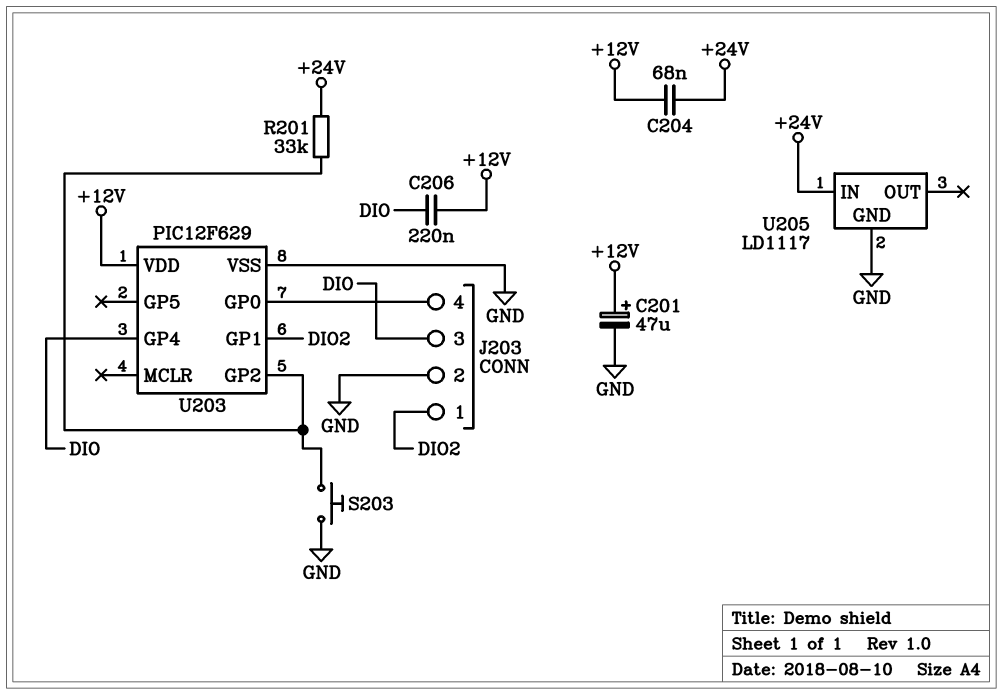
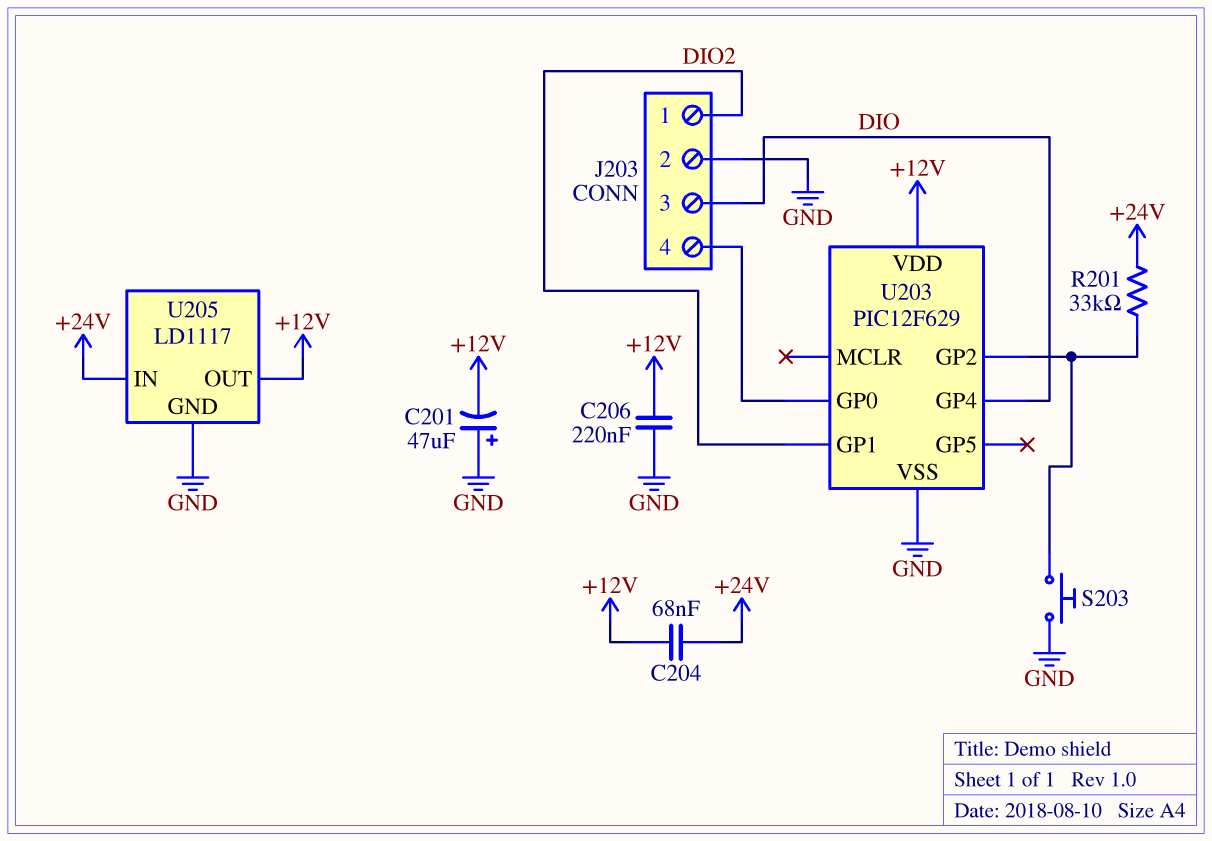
C201: 47uF (plus +12V, minus GND) -> 47uF (plus GND, minus +12V)
C206: 220nF (+12V, DIO) -> 220nF (+12V, GND)
U205 pin OUT: none -> +12V

